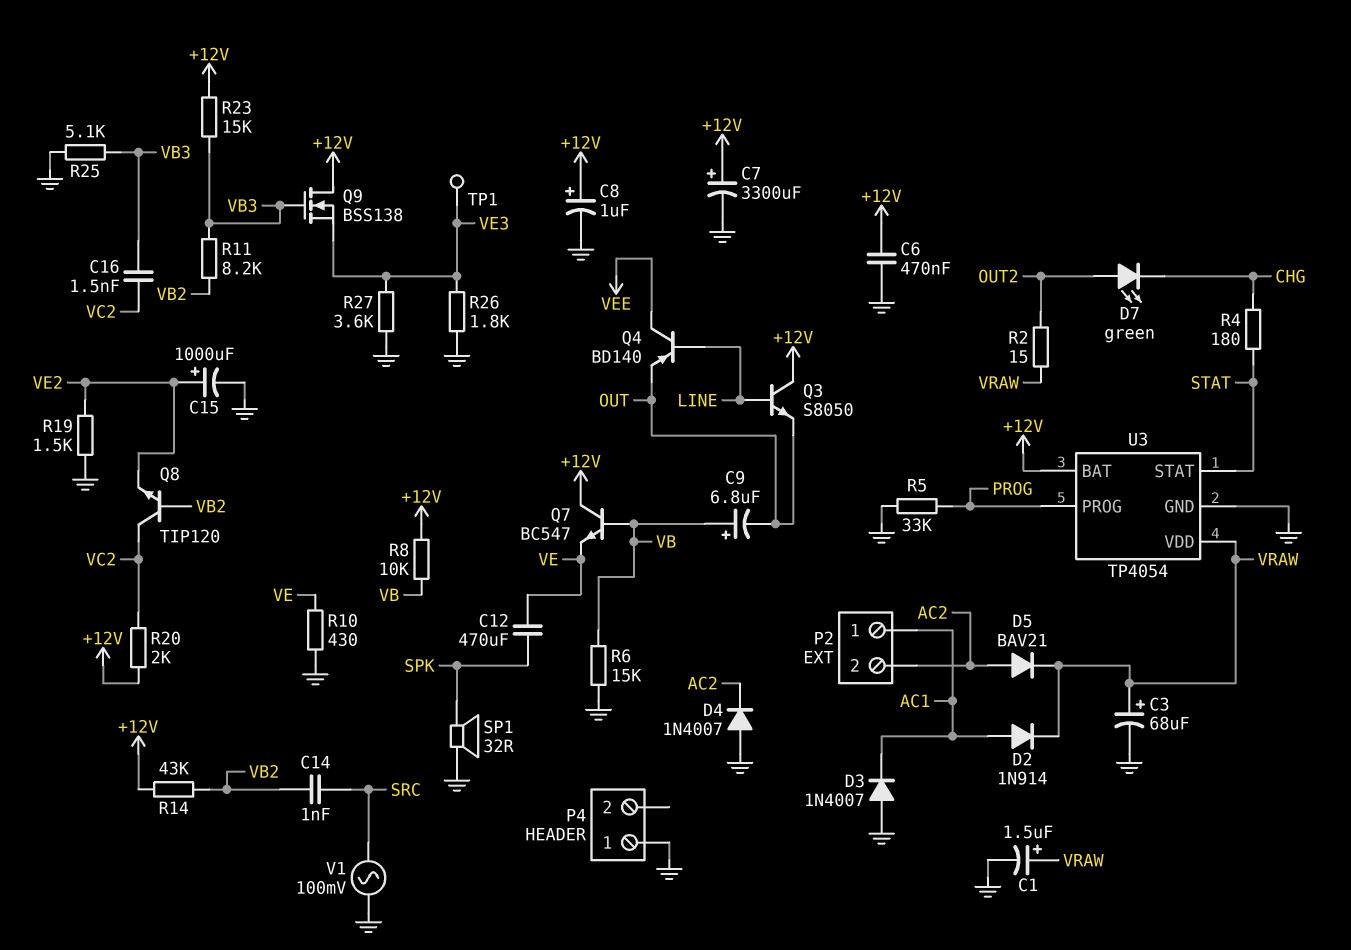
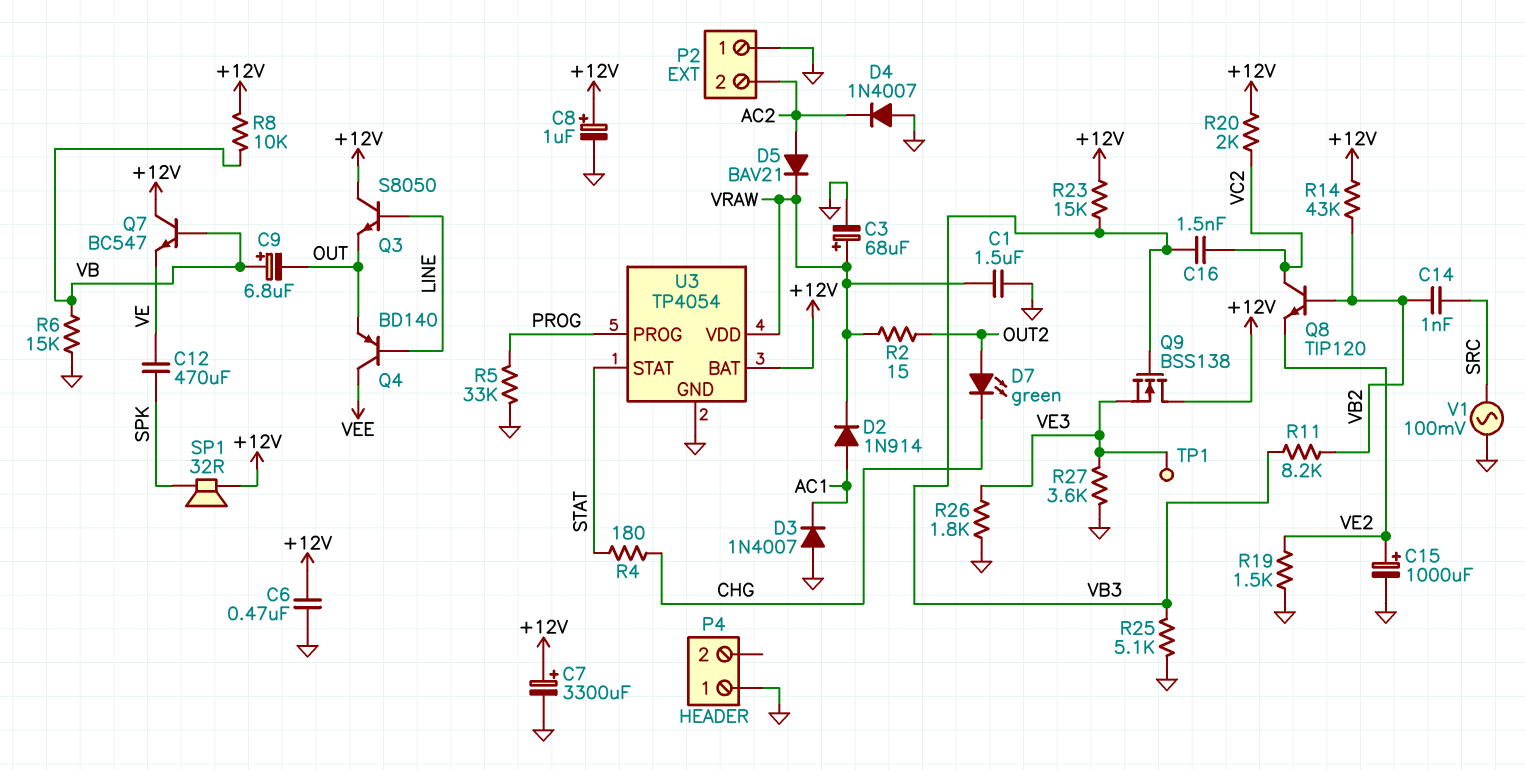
C1: 1.5uF (plus VRAW, minus GND) -> 1.5uF (GND, VRAW)
P2 pin 1: AC1 -> GND
R10: 430 (GND, VE) -> none
SP1: speaker 32R (GND, SPK) -> speaker 32R (+12V, SPK)

